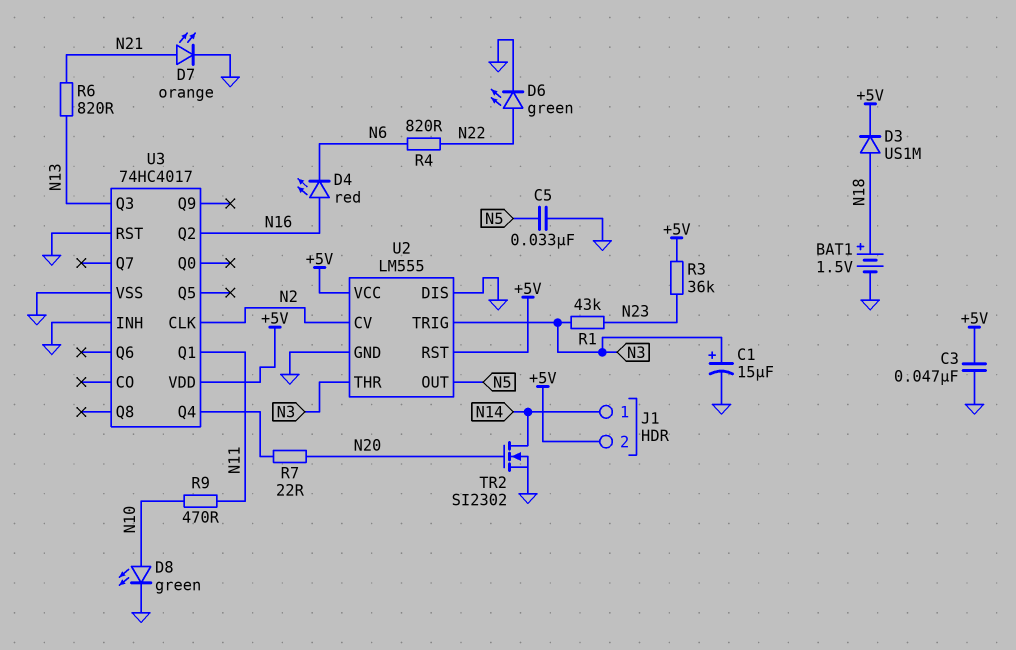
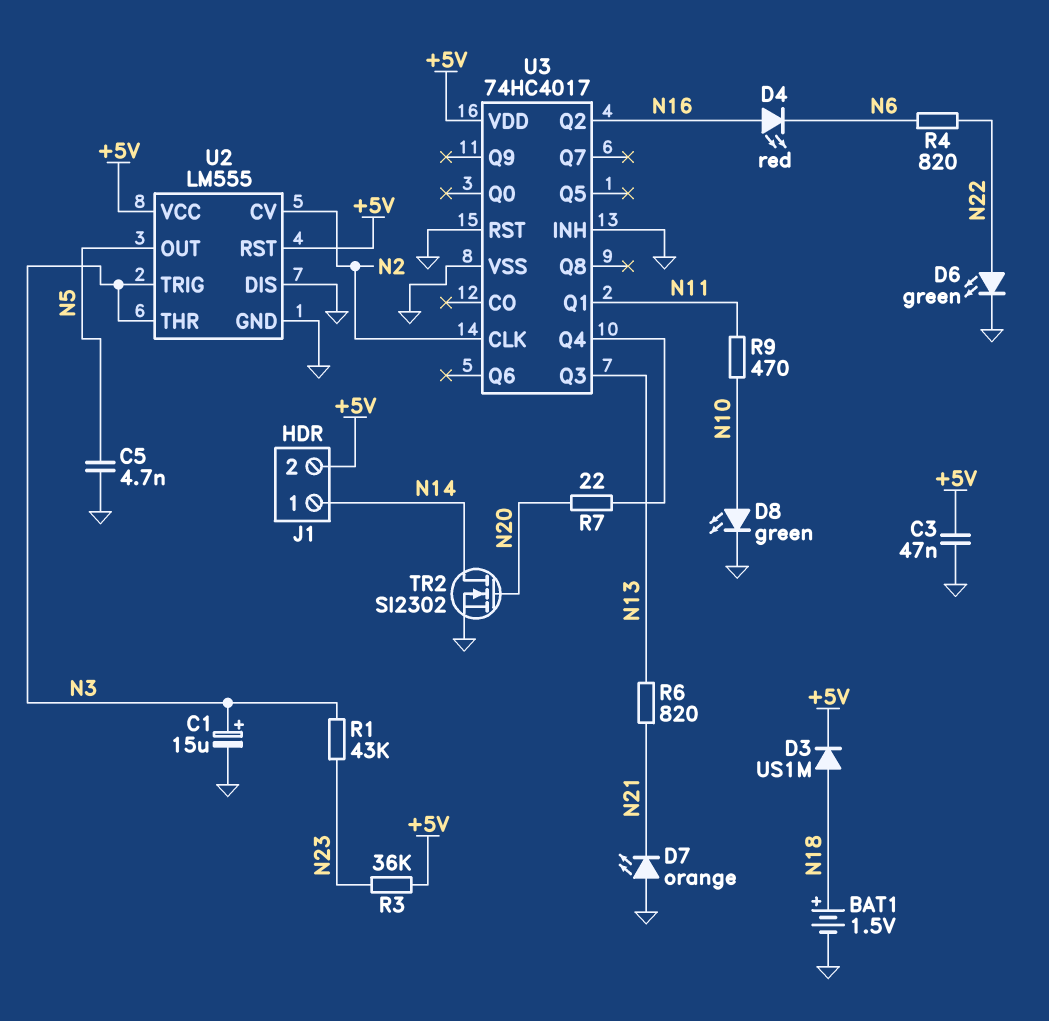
C5: 33nF (GND, N5) -> 4.7nF (GND, N5)
D7: LED orange (A N21, K GND) -> LED orange (A GND, K N21)

